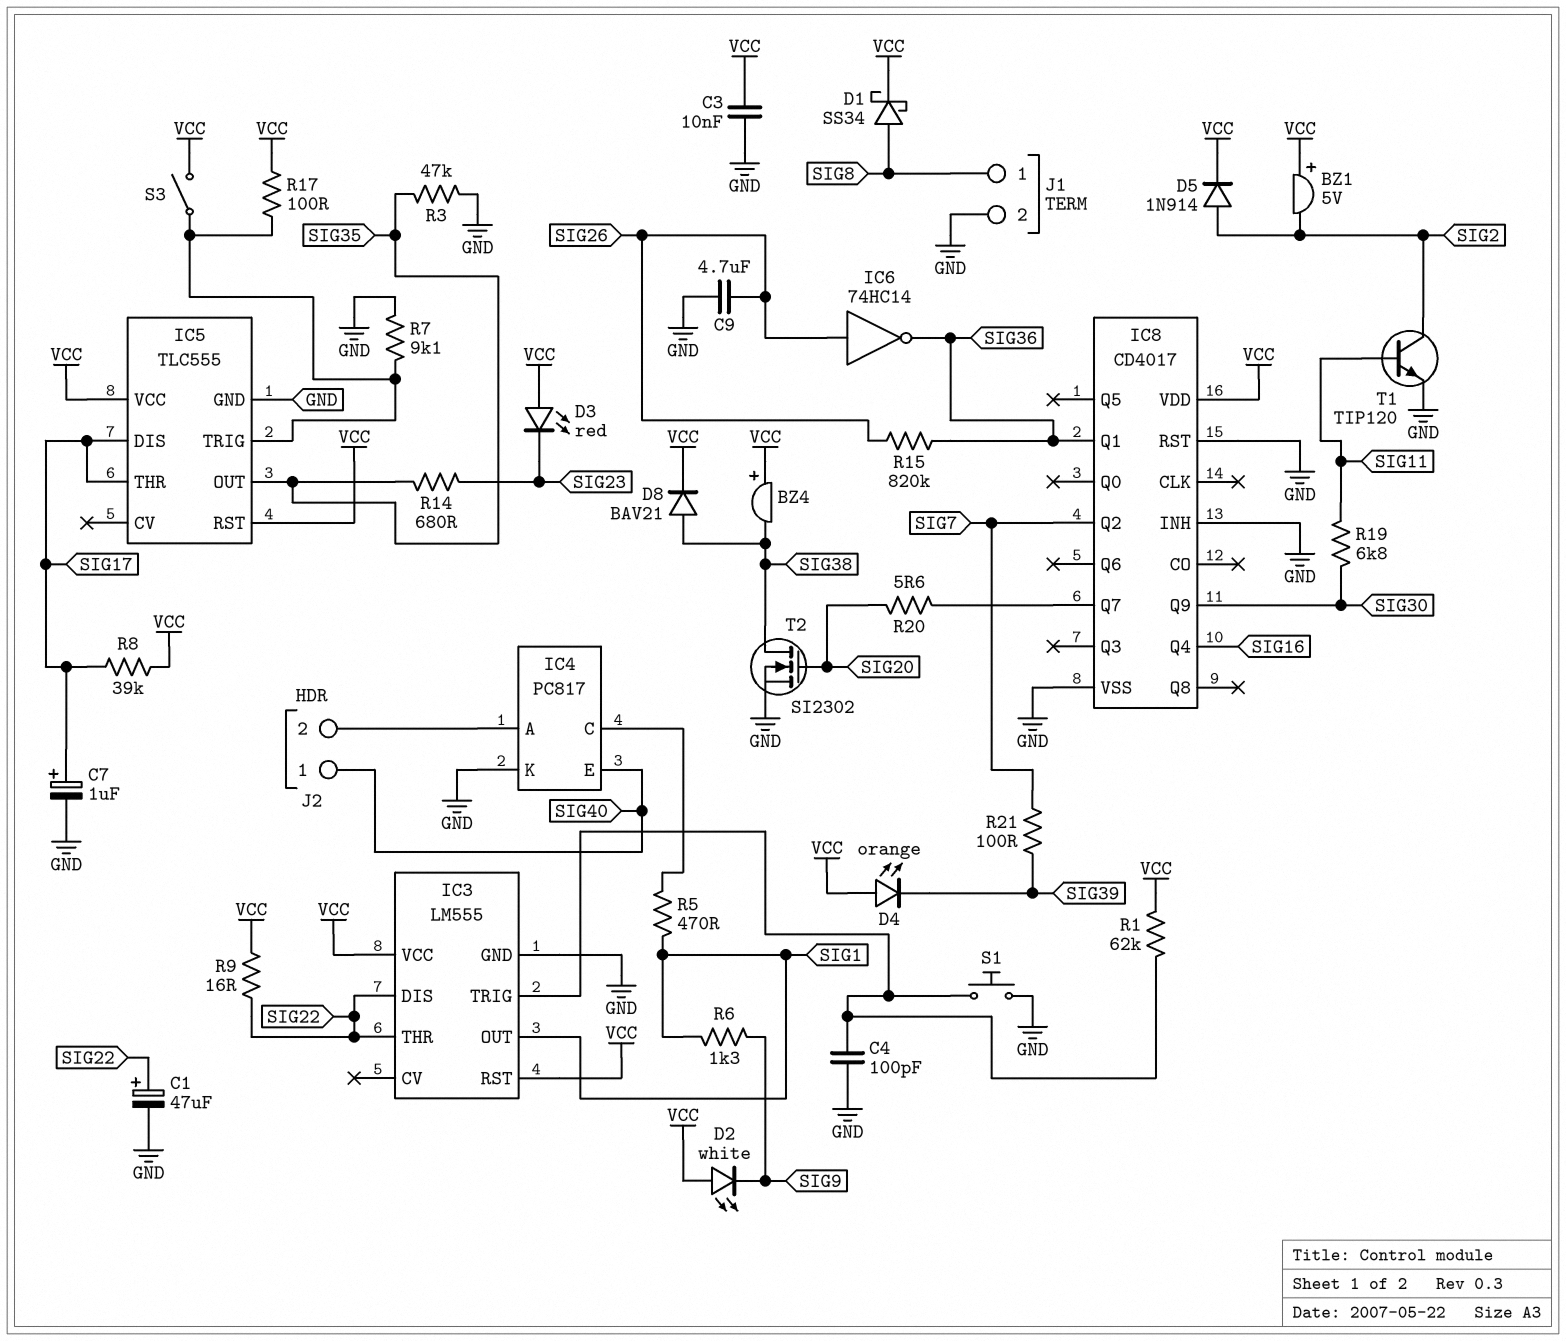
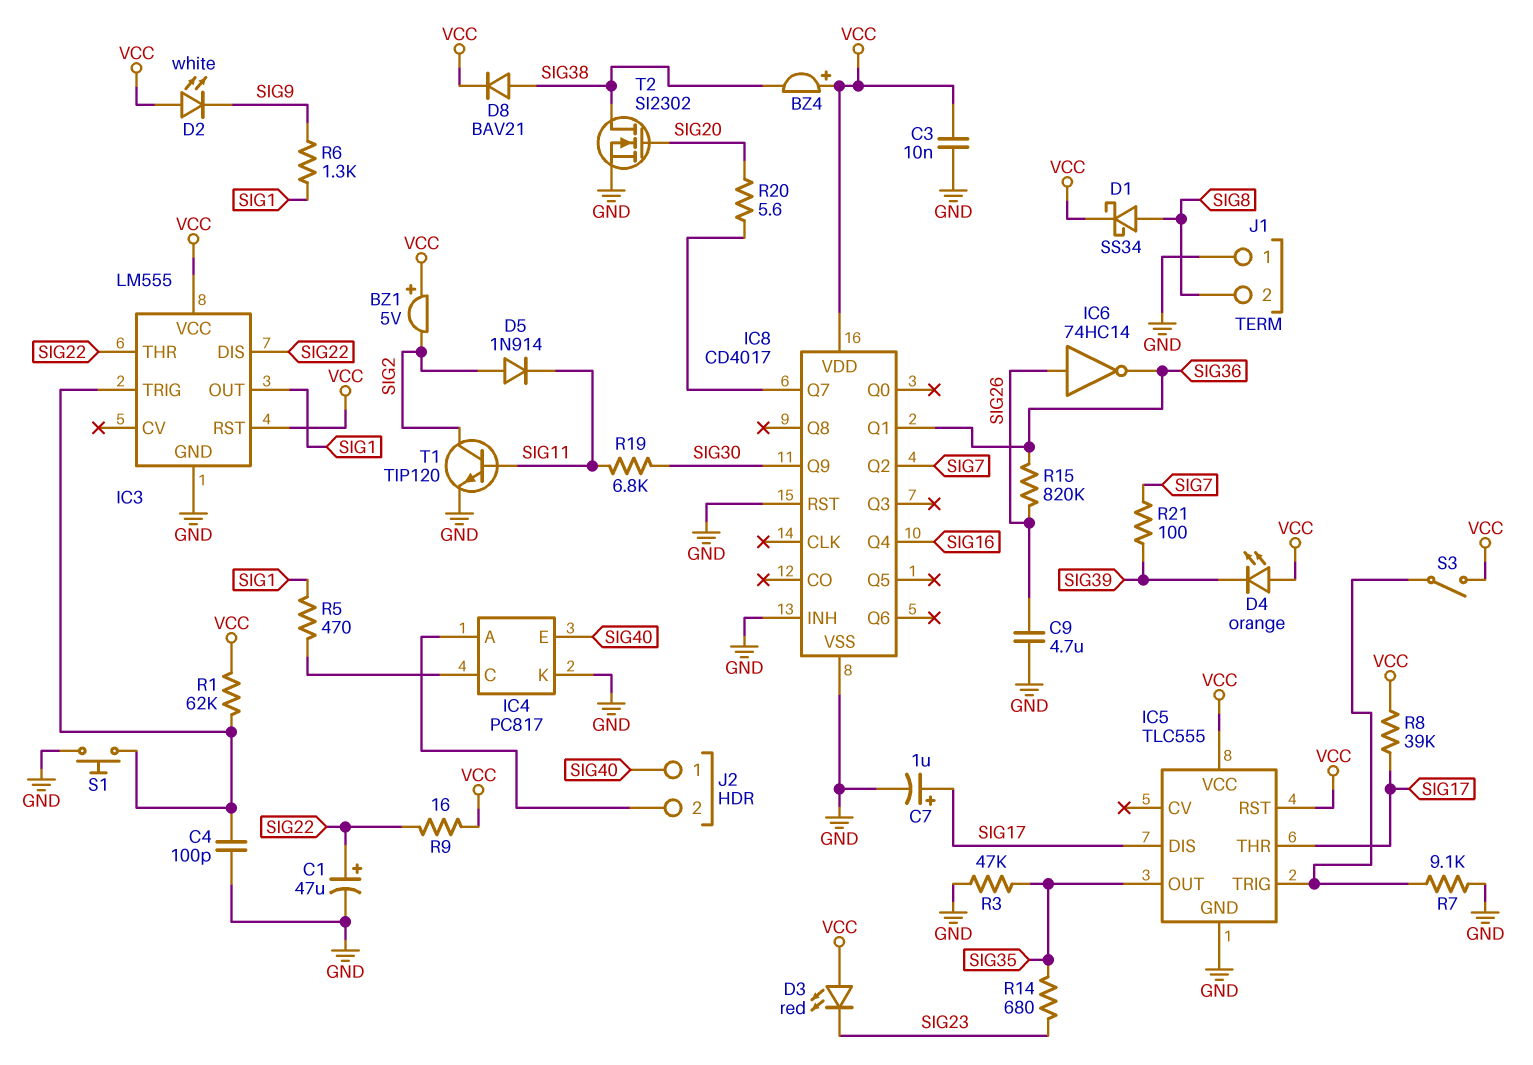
D5: diode 1N914 (A SIG2, K VCC) -> diode 1N914 (A SIG2, K SIG11)
J1 pin 1: SIG8 -> GND
J1 pin 2: GND -> SIG8
R17: 100 (IC5/TRIG, VCC) -> none

